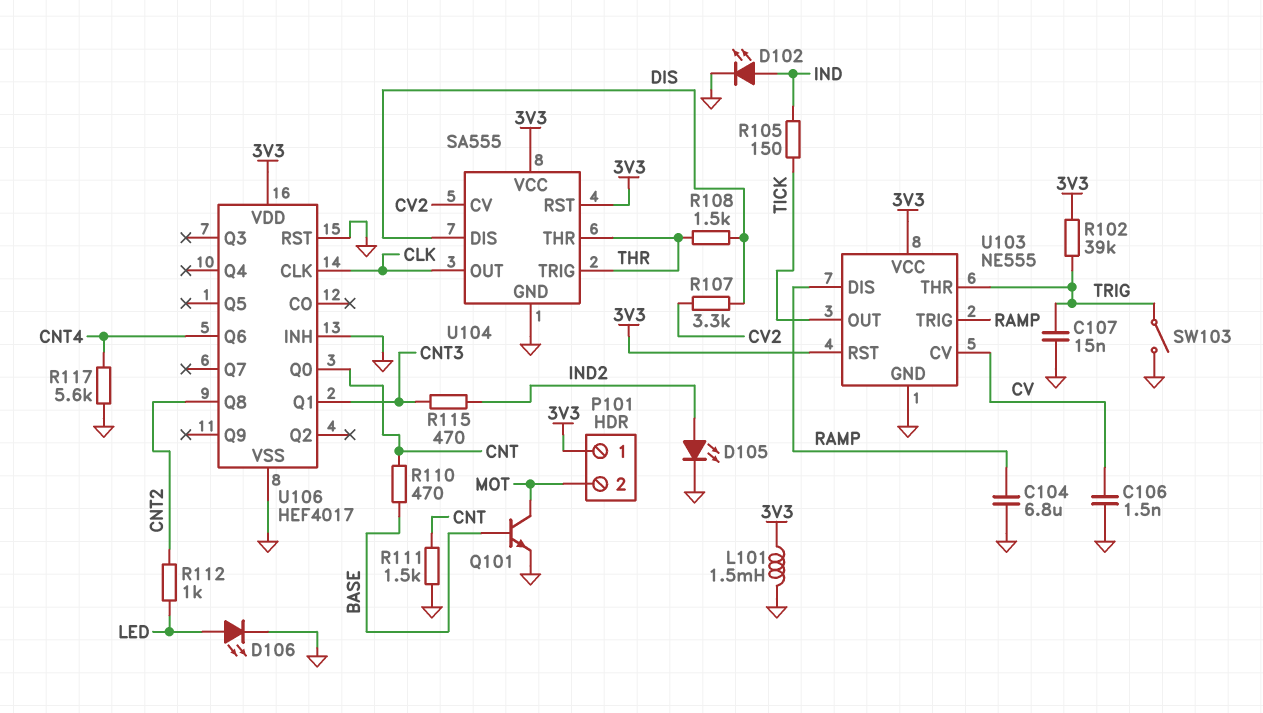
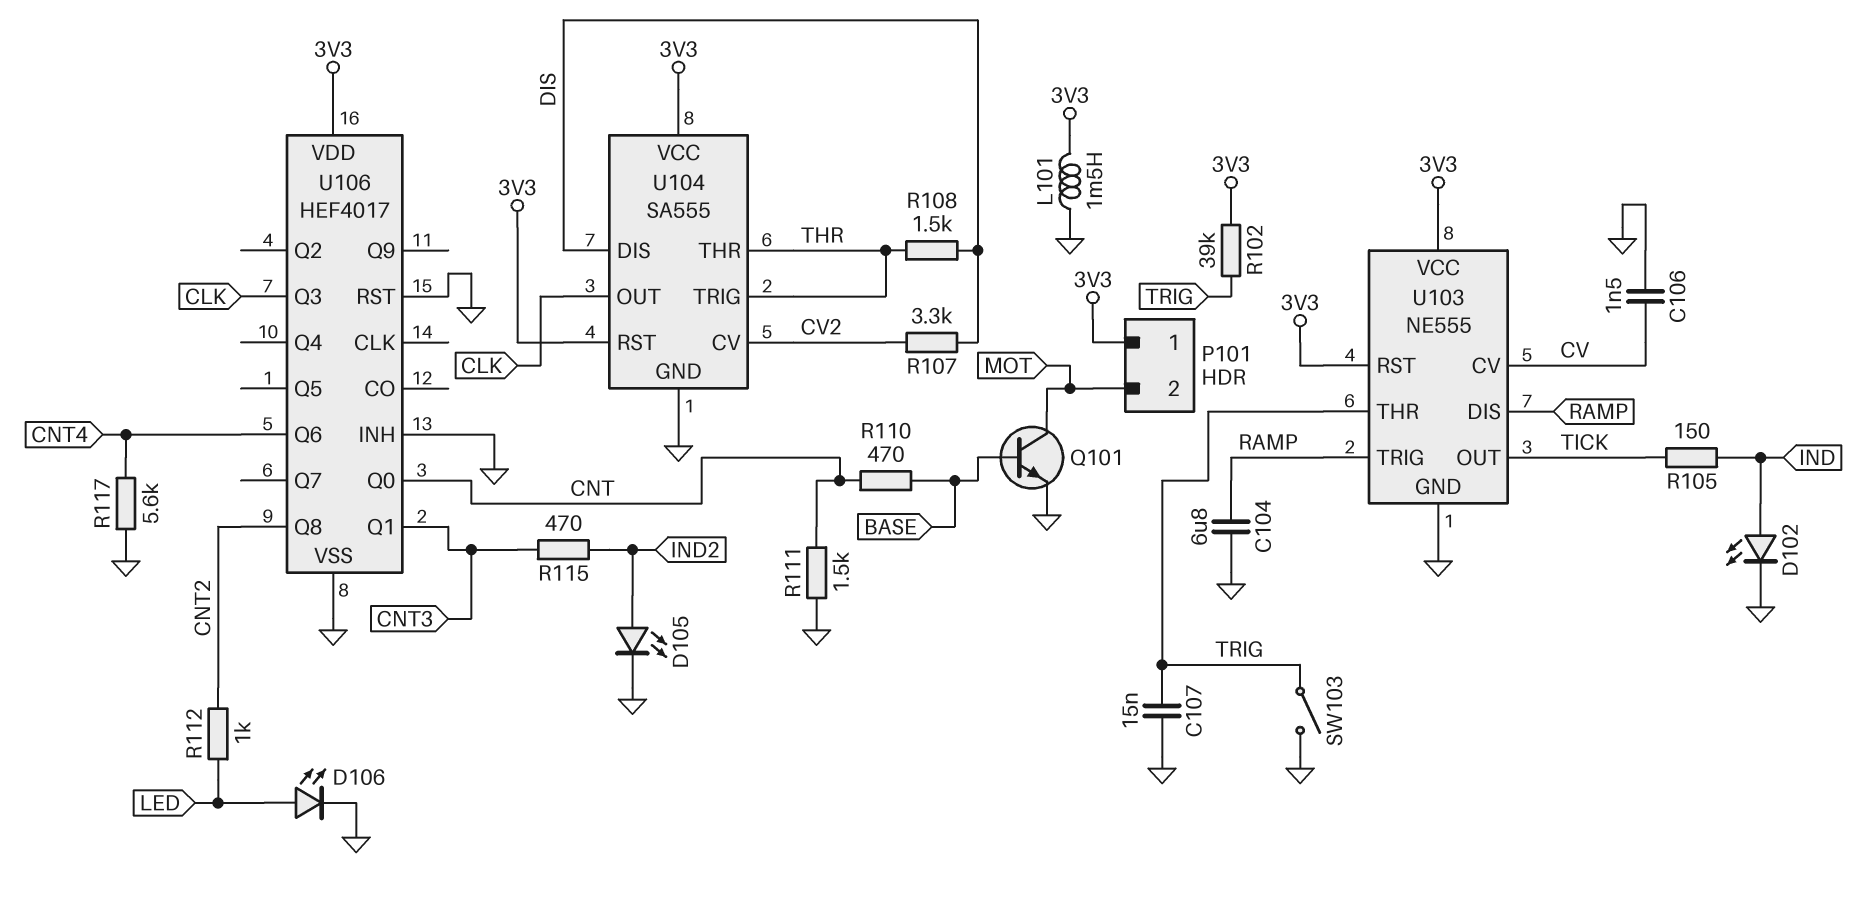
U106 pin CLK: CLK -> none
U106 pin Q3: none -> CLK

